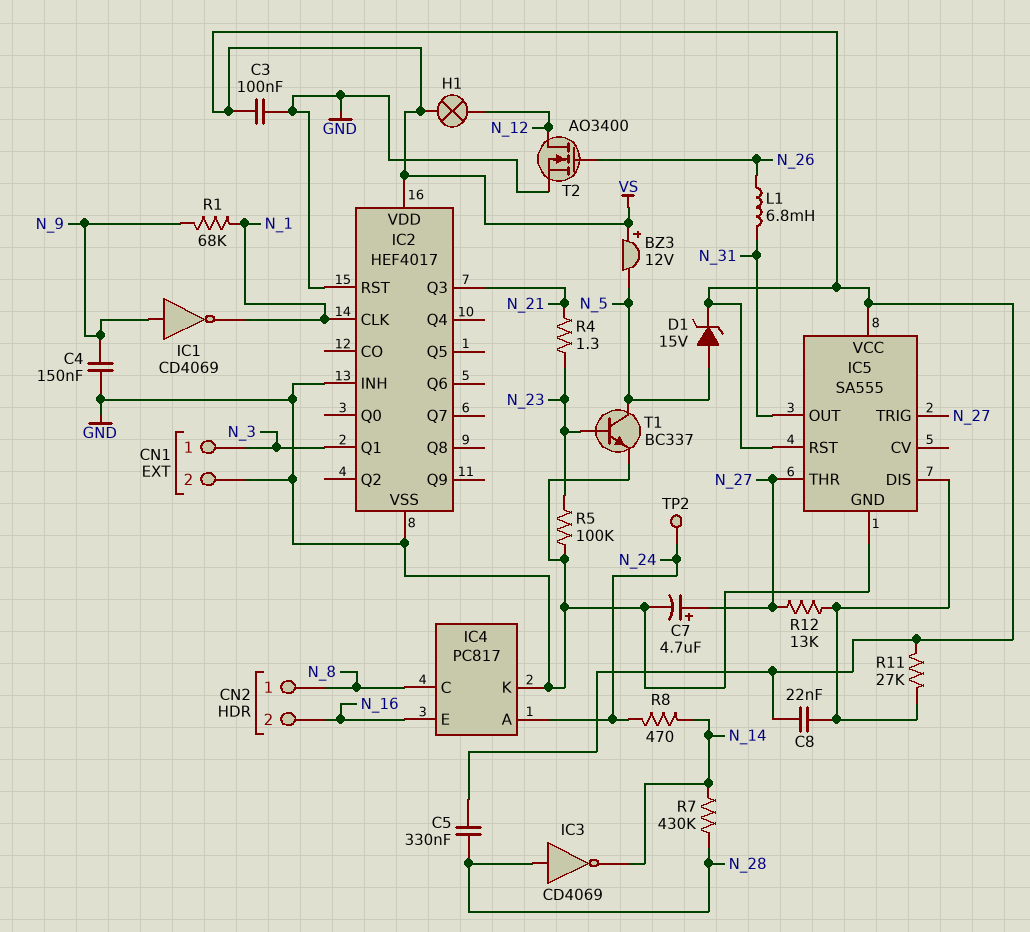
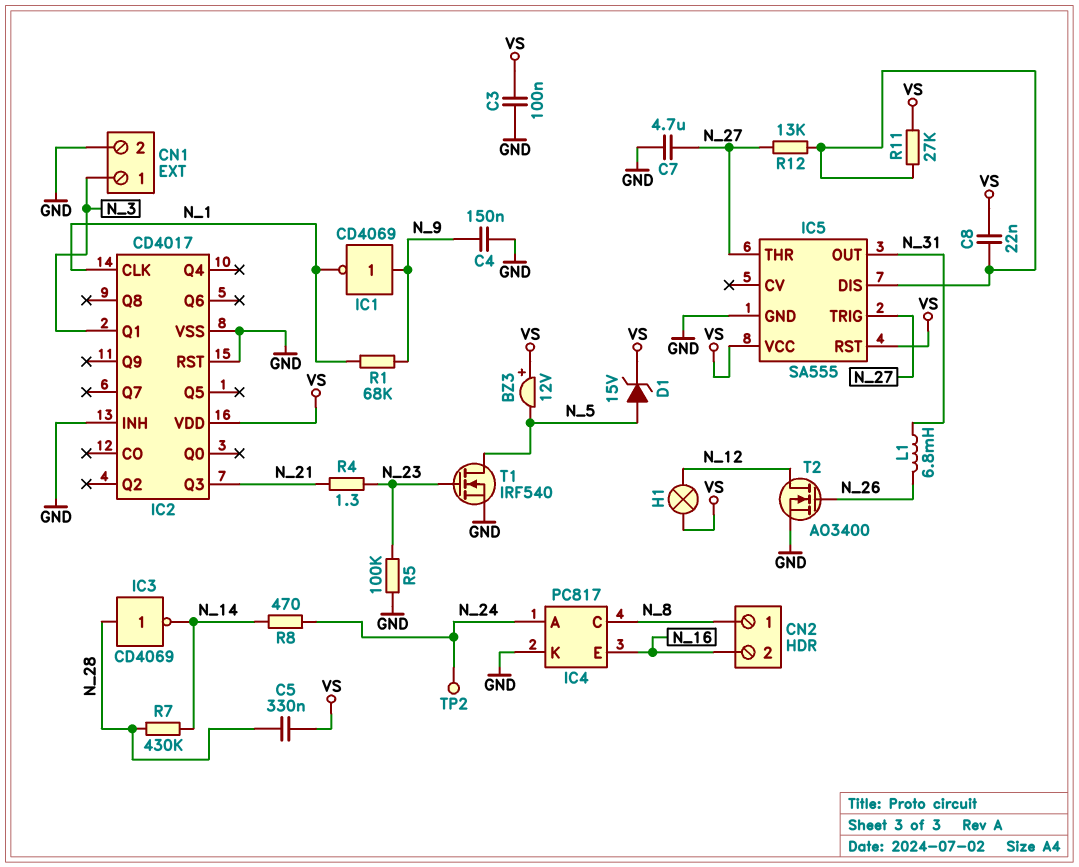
C7: 4.7uF (plus N_27, minus GND) -> 4.7uF (GND, N_27)
IC2: HEF4017 -> CD4017
T1: NPN BC337 (B N_23, C N_5, E GND) -> NMOS IRF540 (G N_23, D N_5, S GND)

